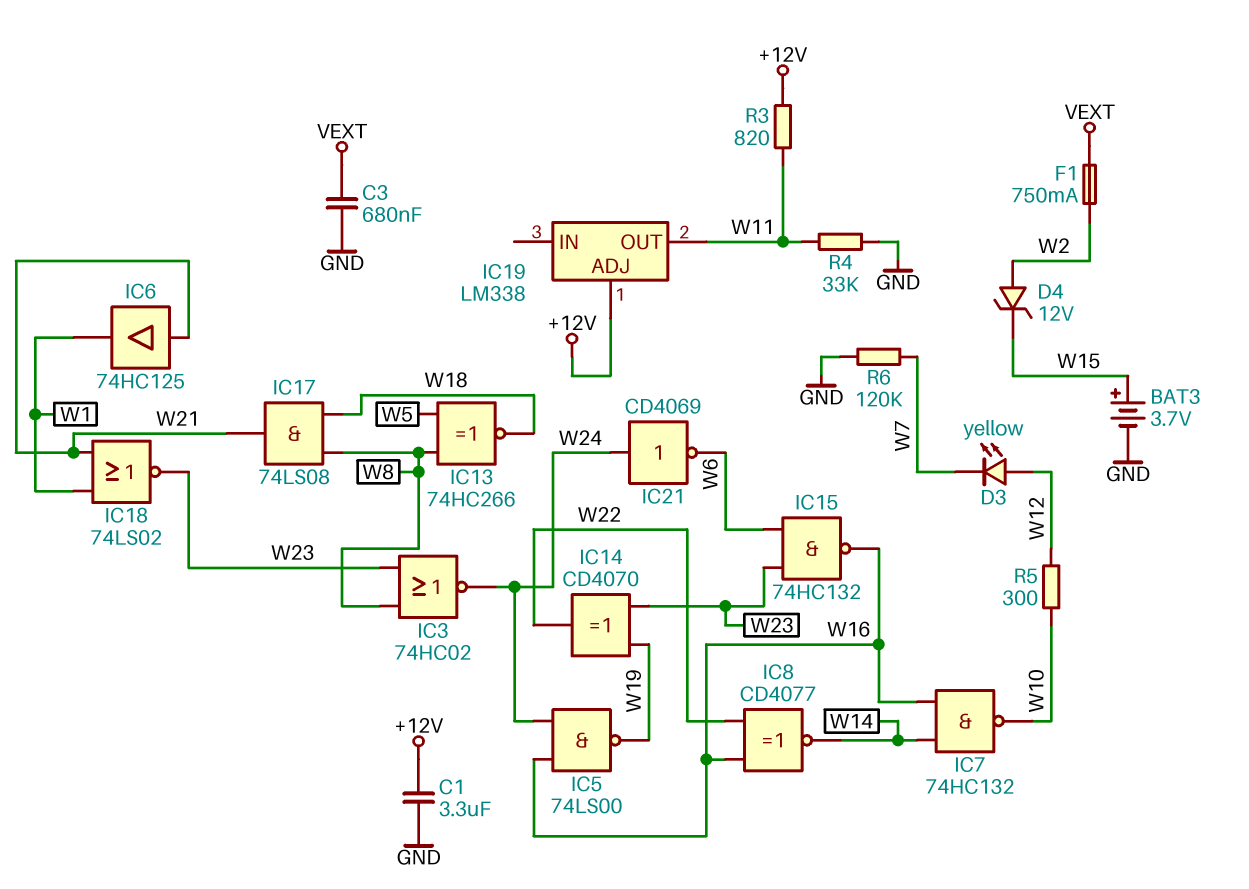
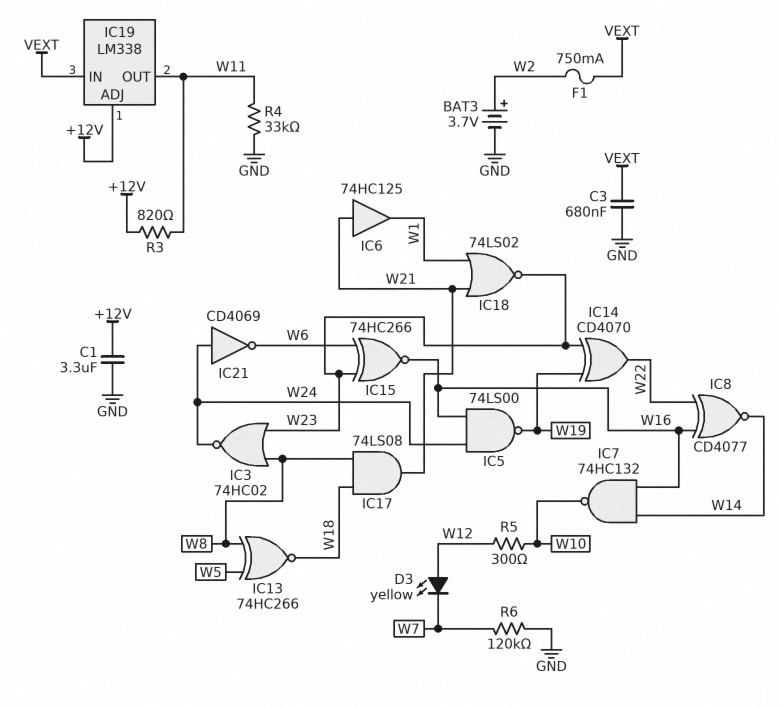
BAT3: 3.7V (plus W15, minus GND) -> 3.7V (plus W2, minus GND)
D4: zener 12V (A W2, K W15) -> none
IC15: NAND 74HC132 (in W6, in W23, out W16) -> XNOR 74HC266 (in W6, in W23, out W16)
IC19 pin IN: none -> VEXT

